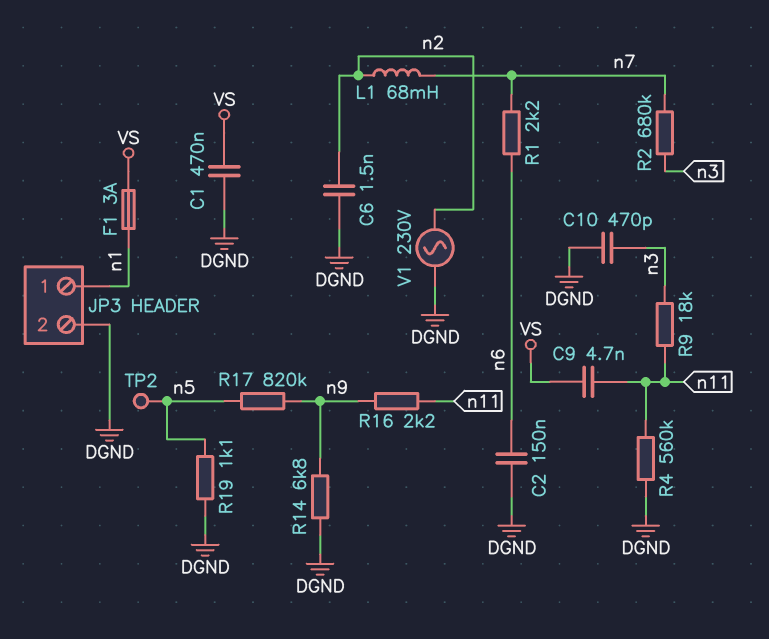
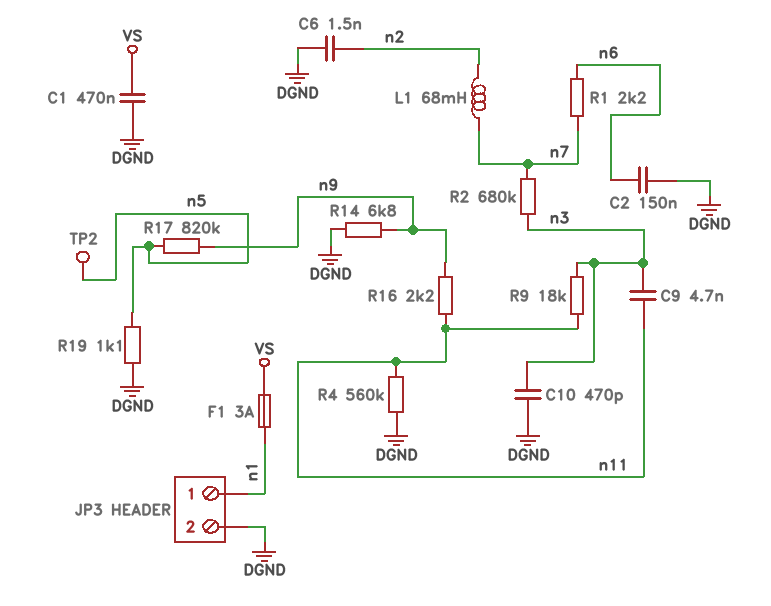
C9: 4.7nF (VS, n11) -> 4.7nF (n3, n11)
V1: AC 230V (DGND, n2) -> none

